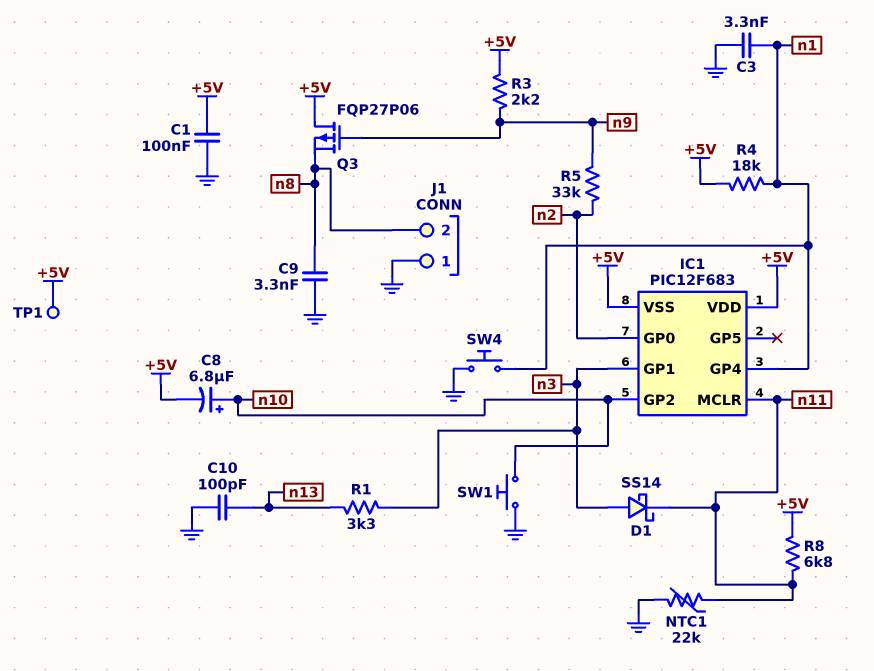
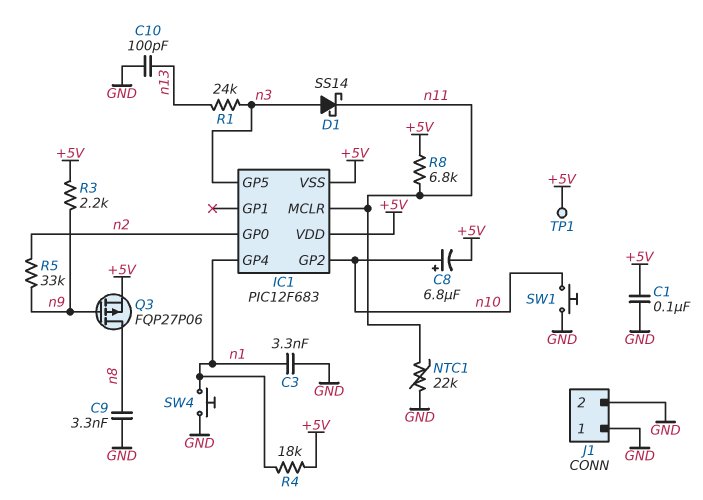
IC1 pin GP1: n3 -> none
IC1 pin GP5: none -> n3
J1 pin 2: n8 -> GND
Q3: PMOS FQP27P06 (G n9, D +5V, S n8) -> PMOS FQP27P06 (G n9, D n8, S +5V)
R1: 3.3k (n3, n13) -> 24k (n3, n13)

